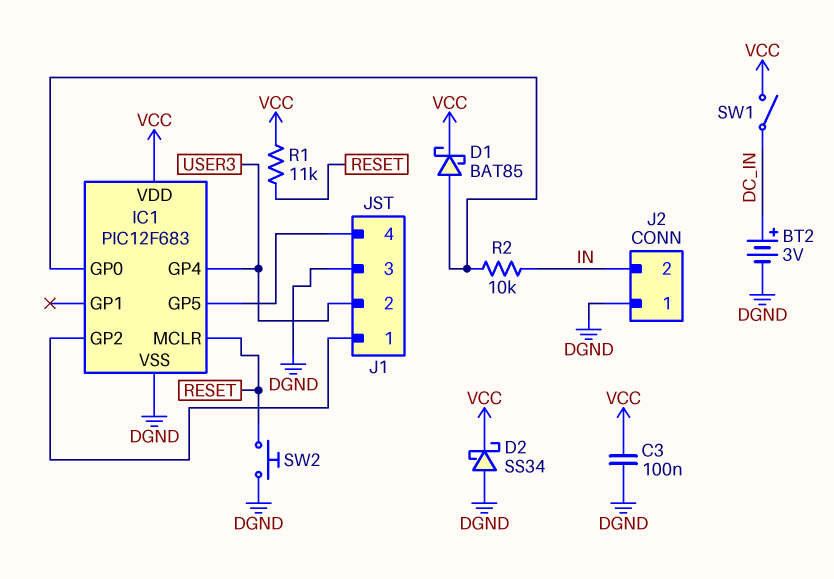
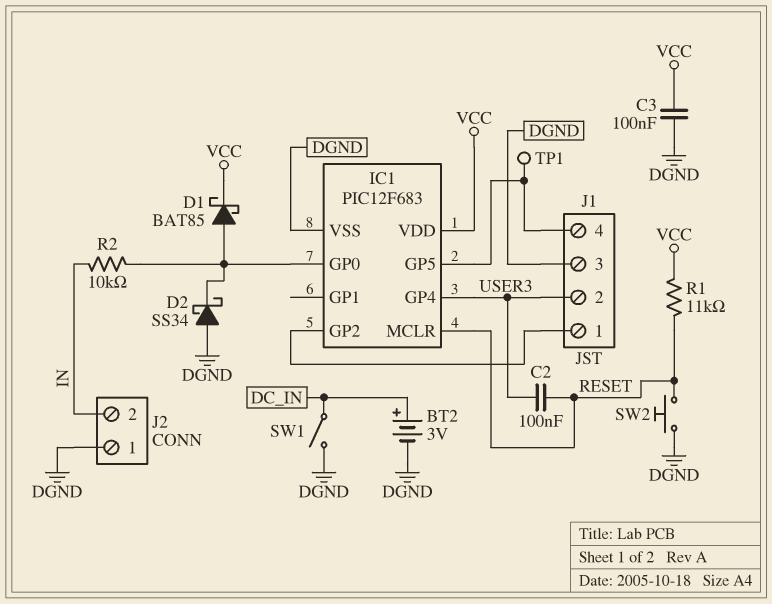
C2: none -> 100nF (RESET, USER3)
D2: schottky SS34 (A DGND, K VCC) -> schottky SS34 (A DGND, K IC1/GP0)
SW1: switch (DC_IN, VCC) -> switch (DC_IN, DGND)
TP1: none -> test point (IC1/GP5)

